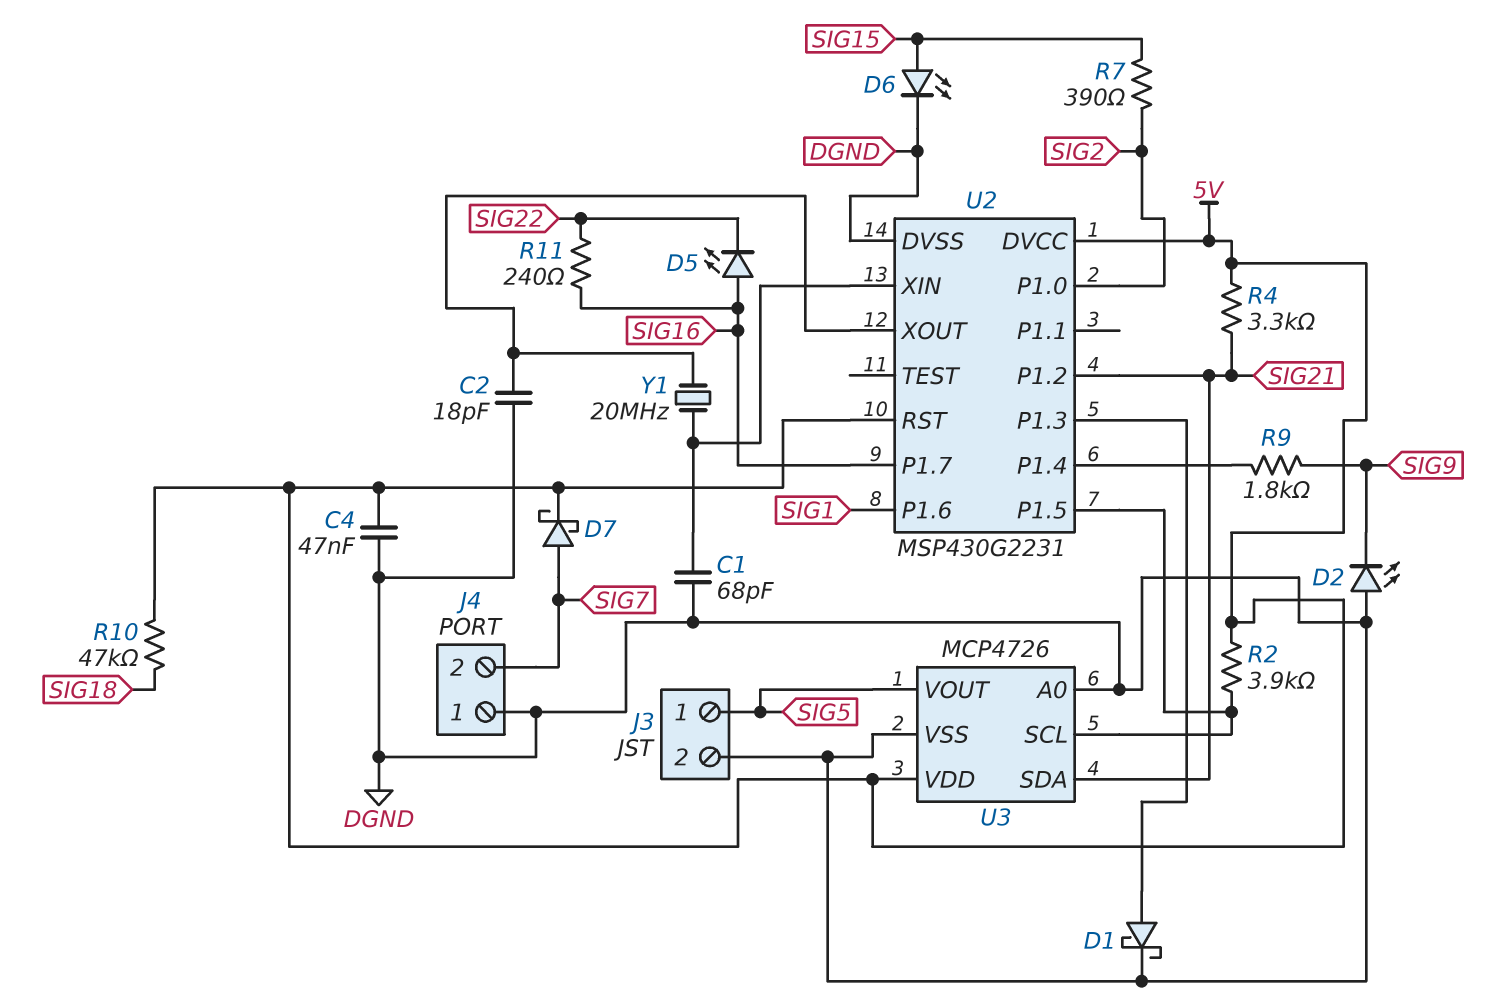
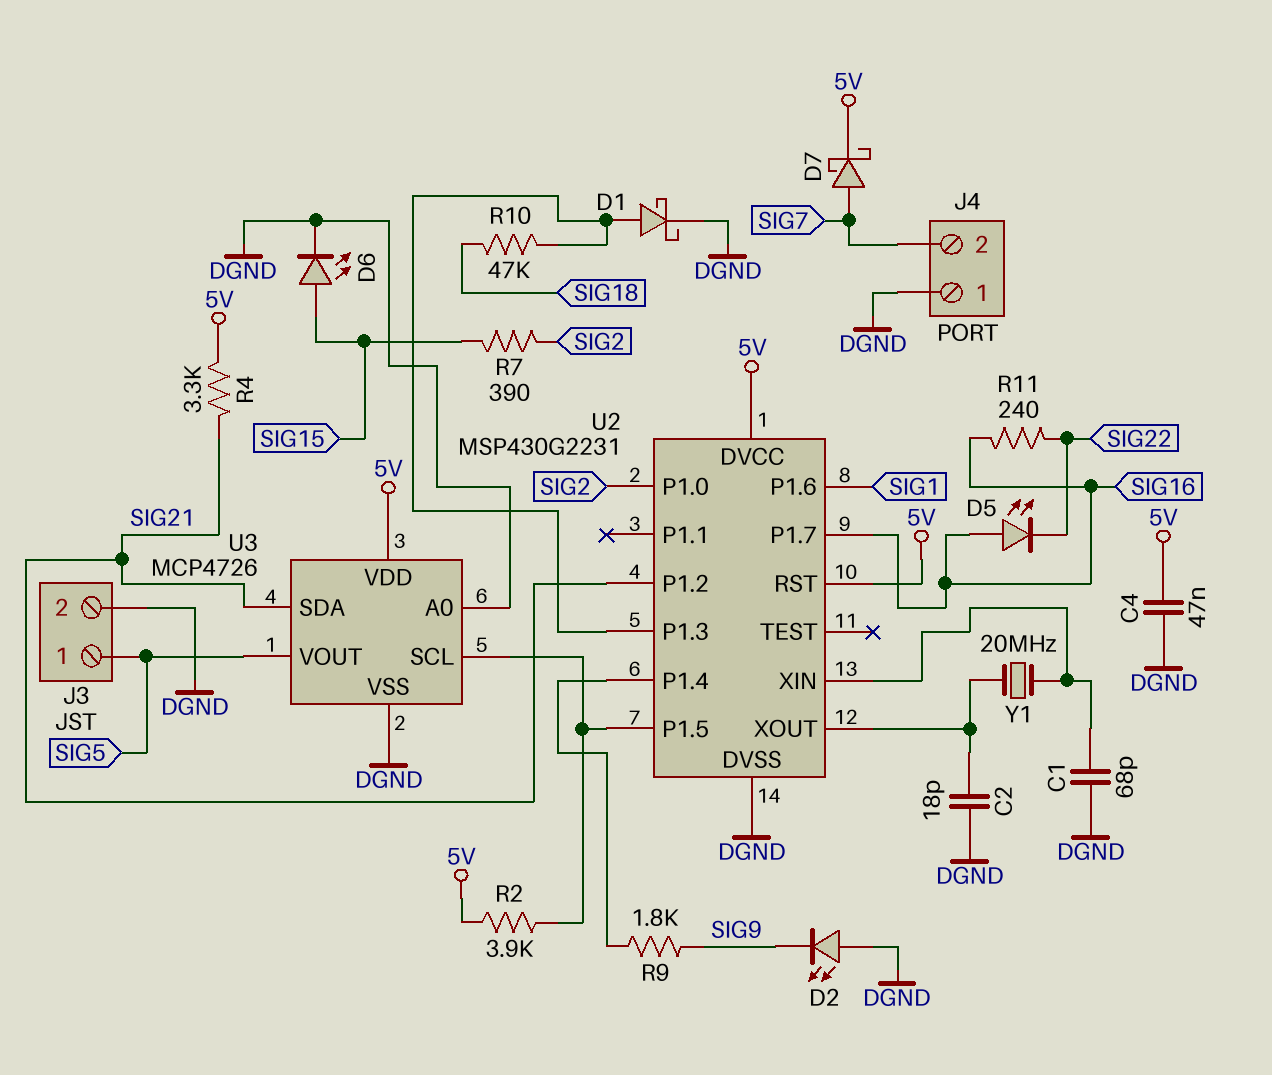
R10: 47k (5V, SIG18) -> 47k (SIG18, U2/P1.3)

